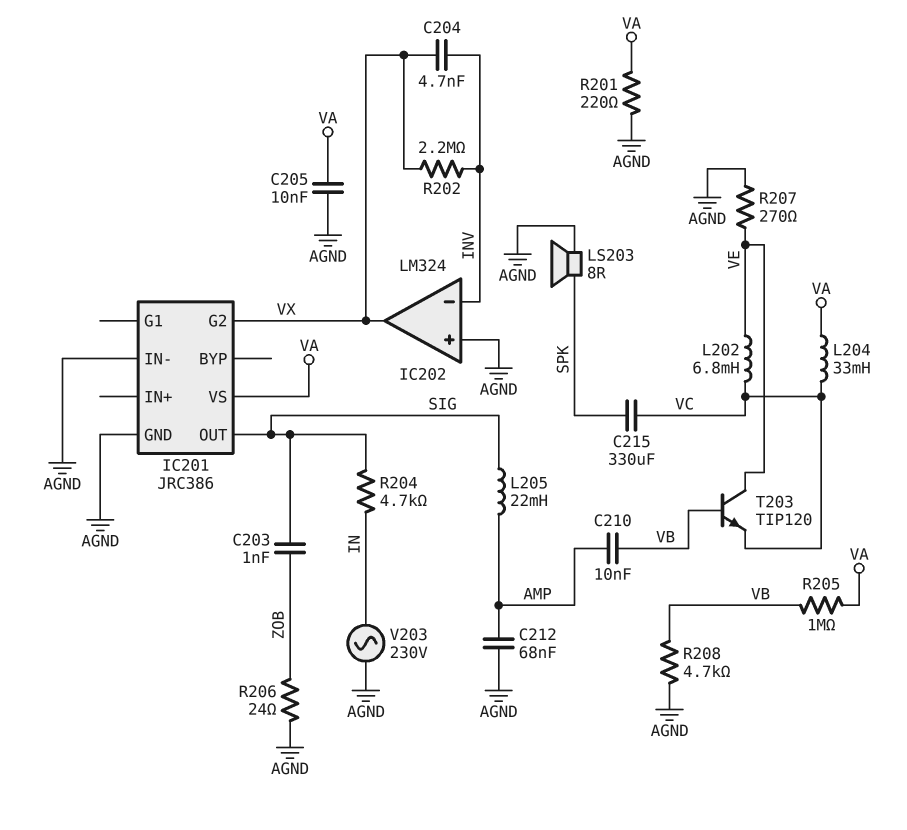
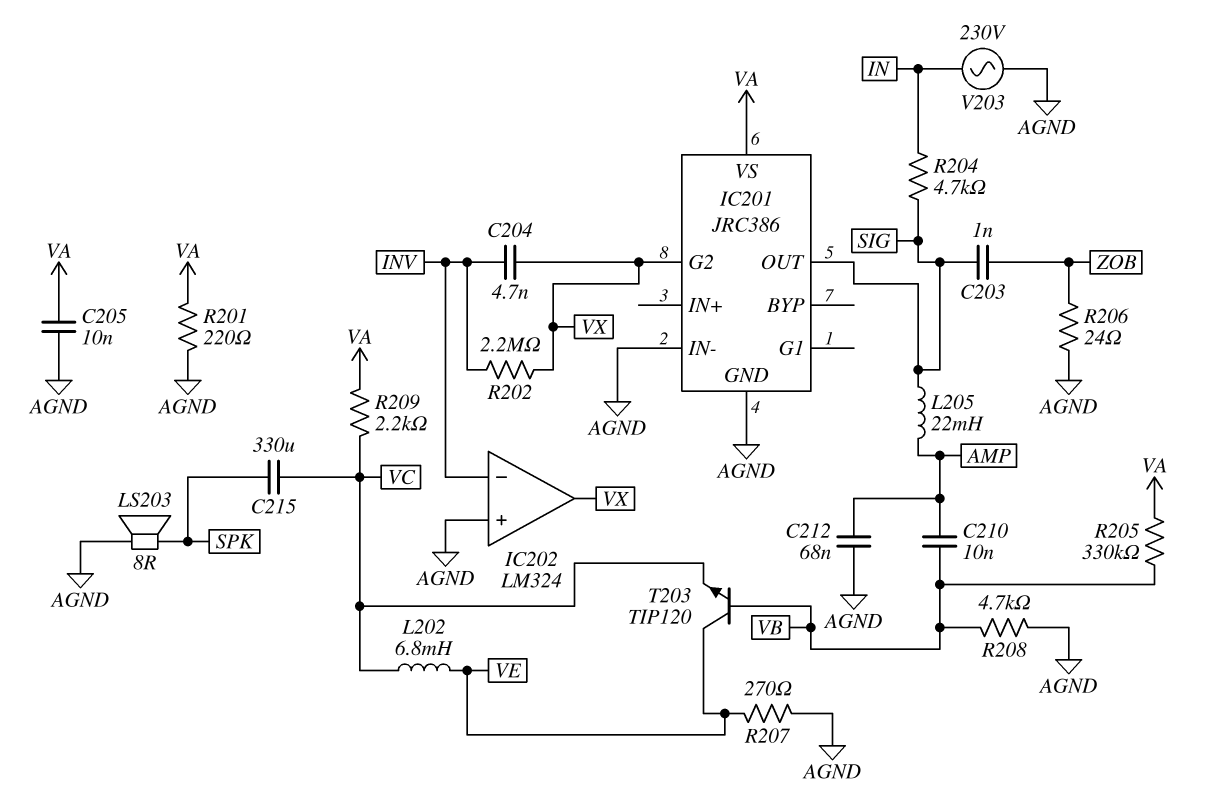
L204: 33mH (VA, VC) -> none
R205: 1M (VA, VB) -> 330k (VA, VB)
R209: none -> 2.2k (VA, VC)

